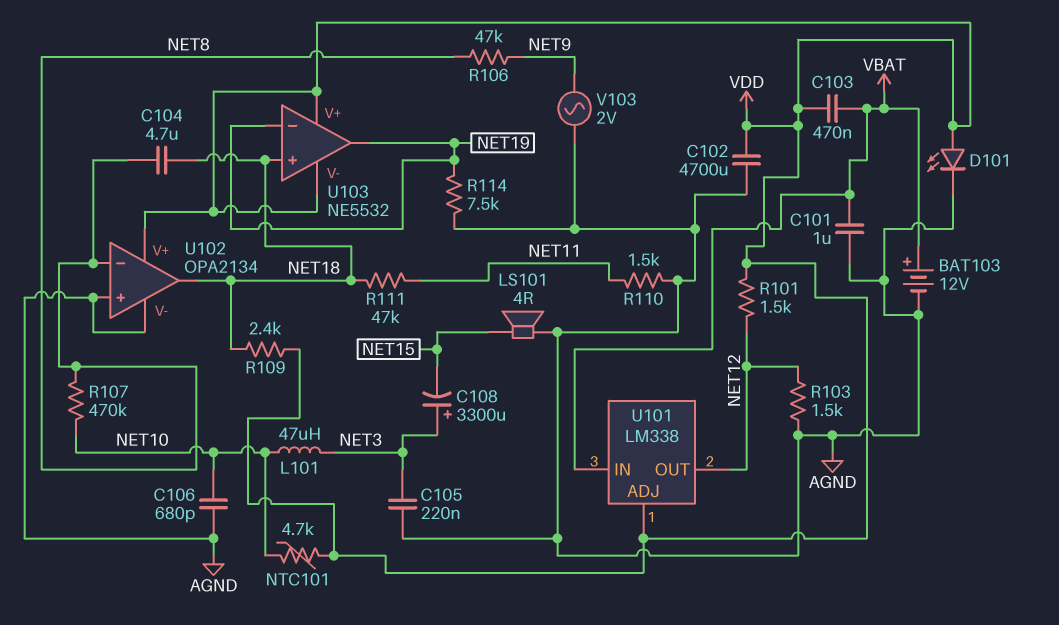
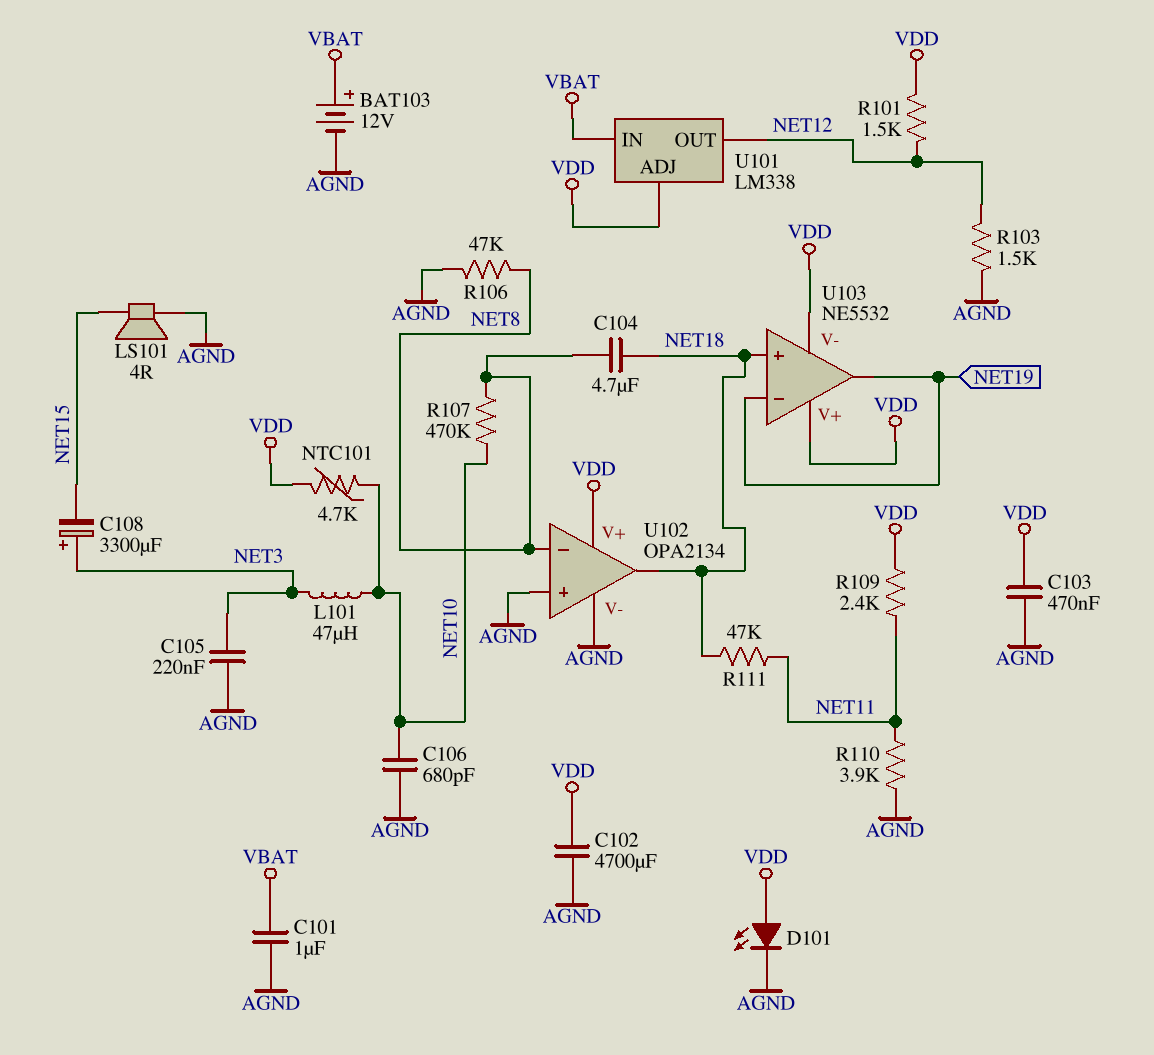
C103: 470nF (VBAT, VDD) -> 470nF (AGND, VDD)
R106: 47k (NET8, NET9) -> 47k (AGND, NET8)
R109: 2.4k (NET18, VDD) -> 2.4k (NET11, VDD)
R110: 1.5k (AGND, NET11) -> 3.9k (AGND, NET11)
R114: 7.5k (AGND, NET19) -> none
V103: AC 2V (AGND, NET9) -> none

